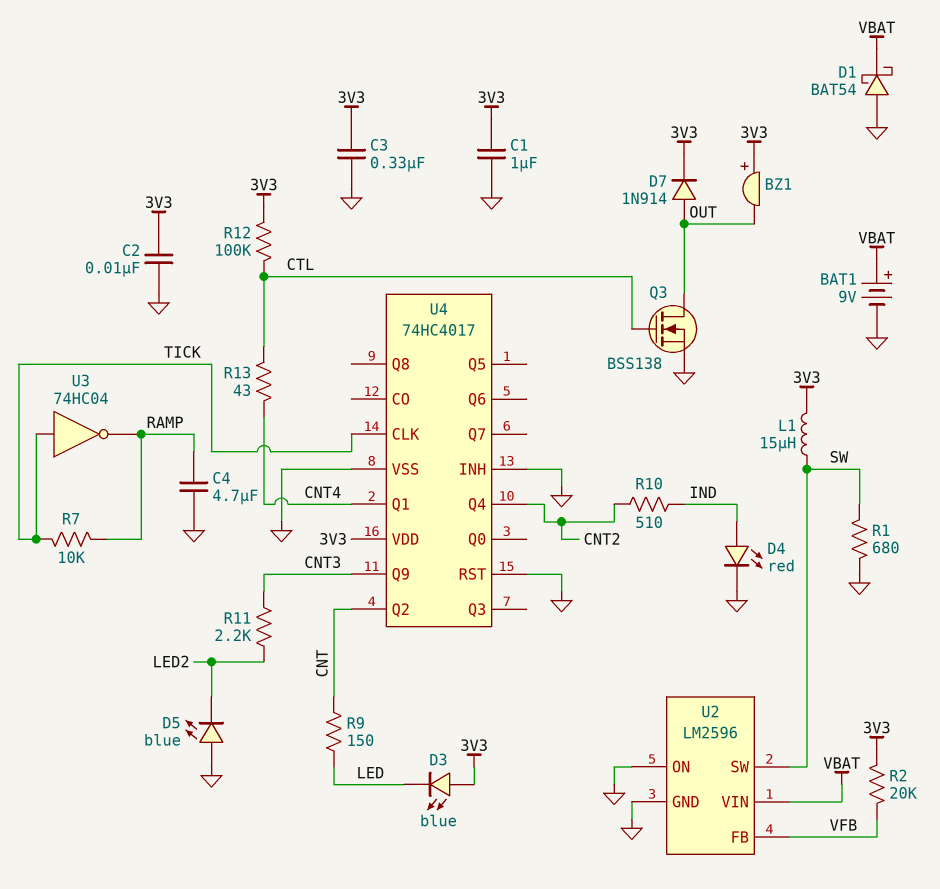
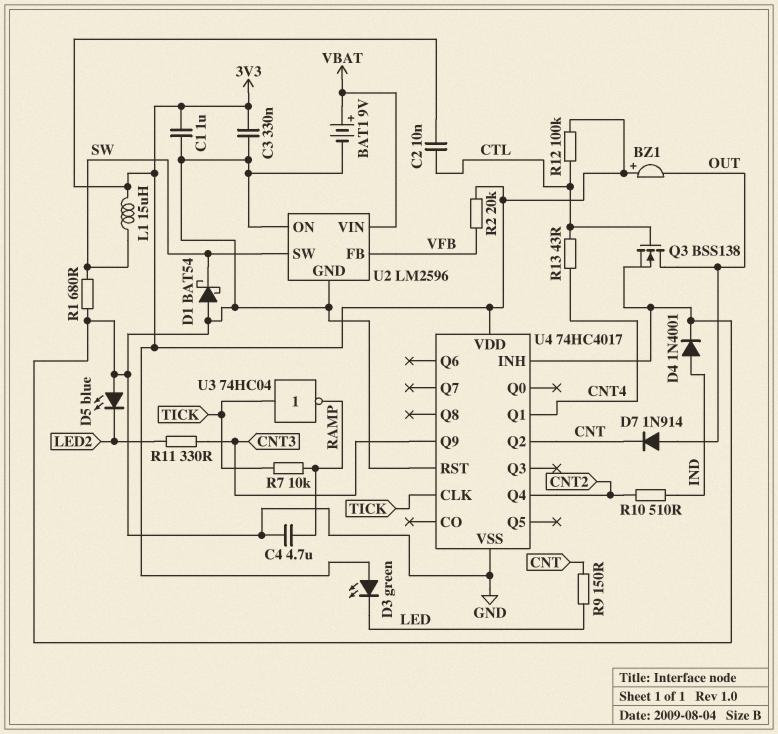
C2: 10nF (3V3, GND) -> 10nF (3V3, CTL)
D1: schottky BAT54 (A GND, K VBAT) -> schottky BAT54 (A GND, K SW)
D3: LED blue (A 3V3, K LED) -> LED green (A 3V3, K LED)
D4: LED red (A IND, K GND) -> diode 1N4001 (A IND, K GND)
D7: diode 1N914 (A OUT, K 3V3) -> diode 1N914 (A OUT, K CNT)
R11: 2.2k (CNT3, LED2) -> 330 (CNT3, LED2)

